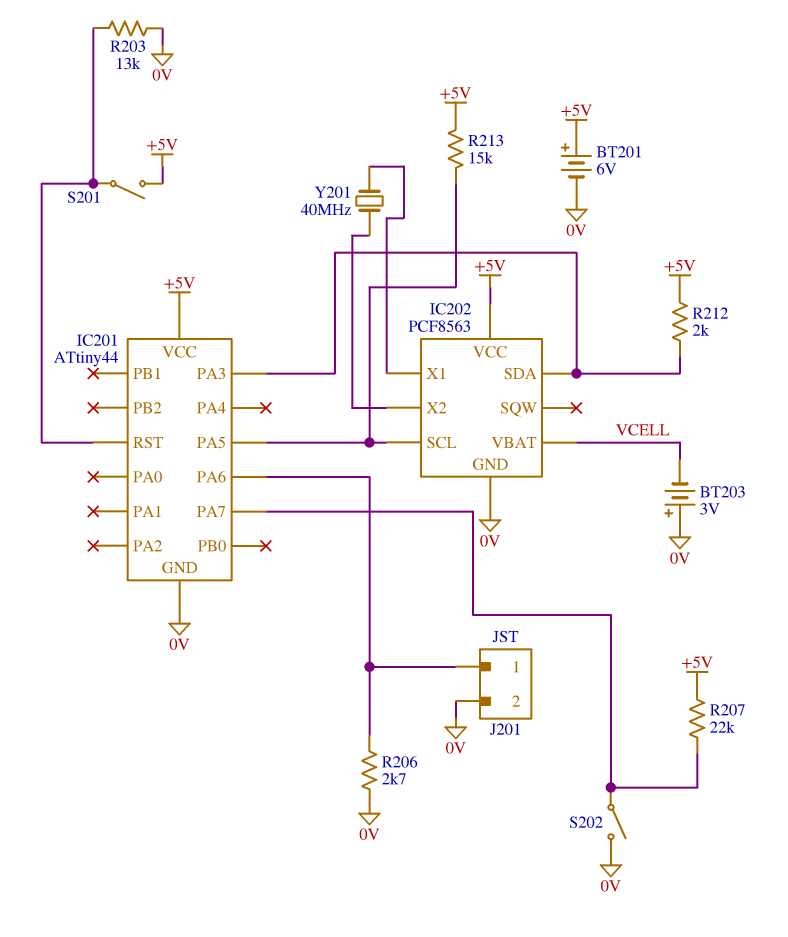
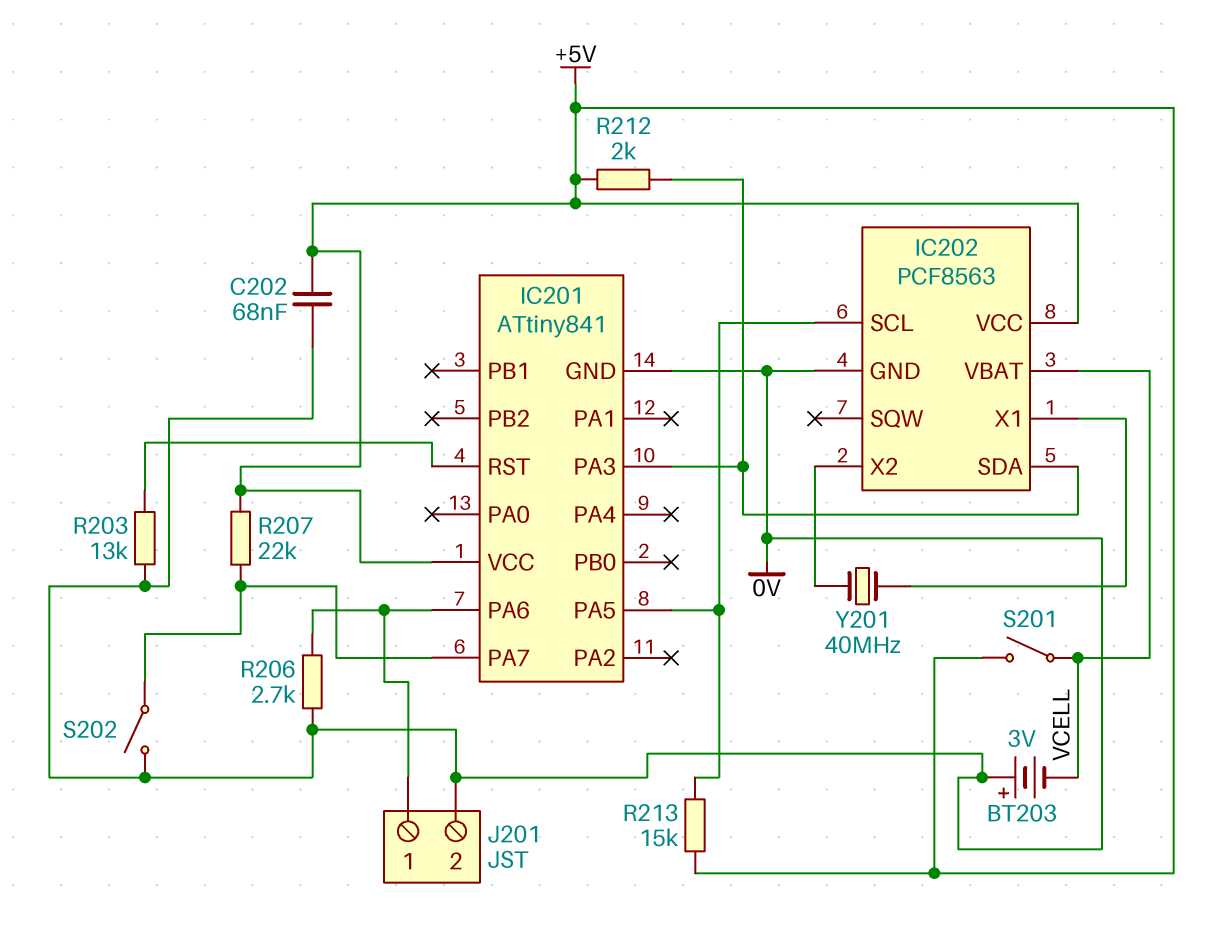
BT201: 6V (plus +5V, minus 0V) -> none
C202: none -> 68nF (+5V, 0V)
IC201: ATtiny44 -> ATtiny841
S201: switch (+5V, IC201/RST) -> switch (+5V, VCELL)

